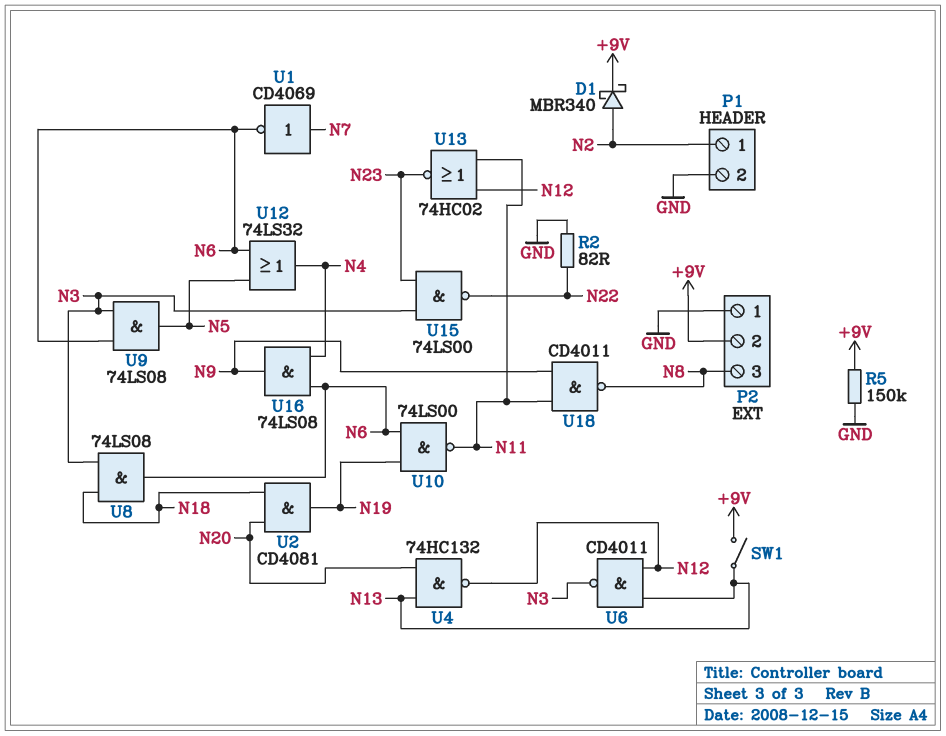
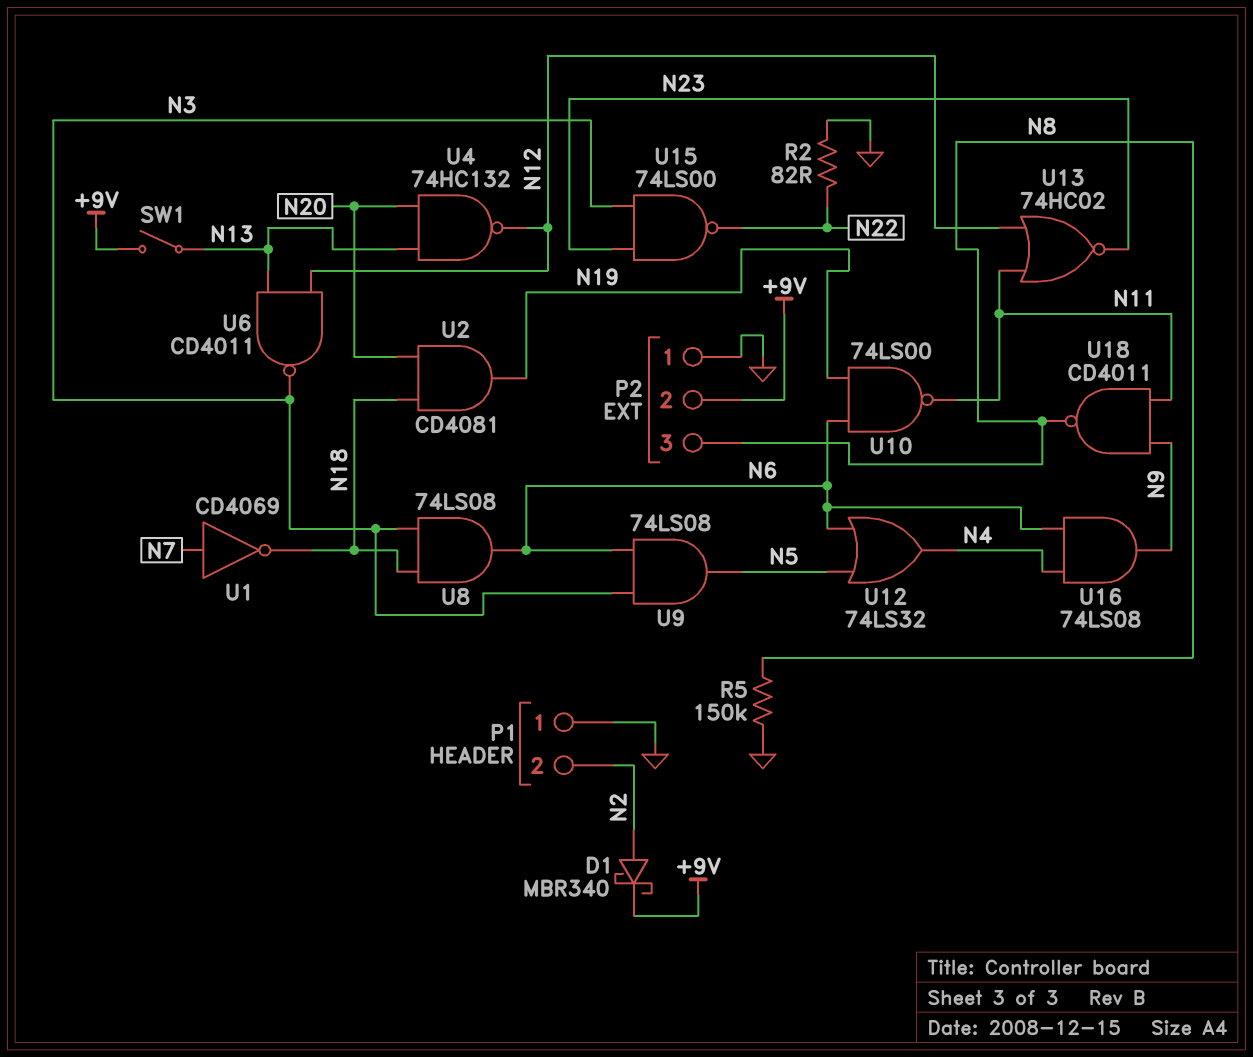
P1 pin 1: N2 -> GND
P1 pin 2: GND -> N2
R5: 150k (+9V, GND) -> 150k (GND, N8)
U1: NOT CD4069 (in N7, out N6) -> NOT CD4069 (in N7, out N18)

